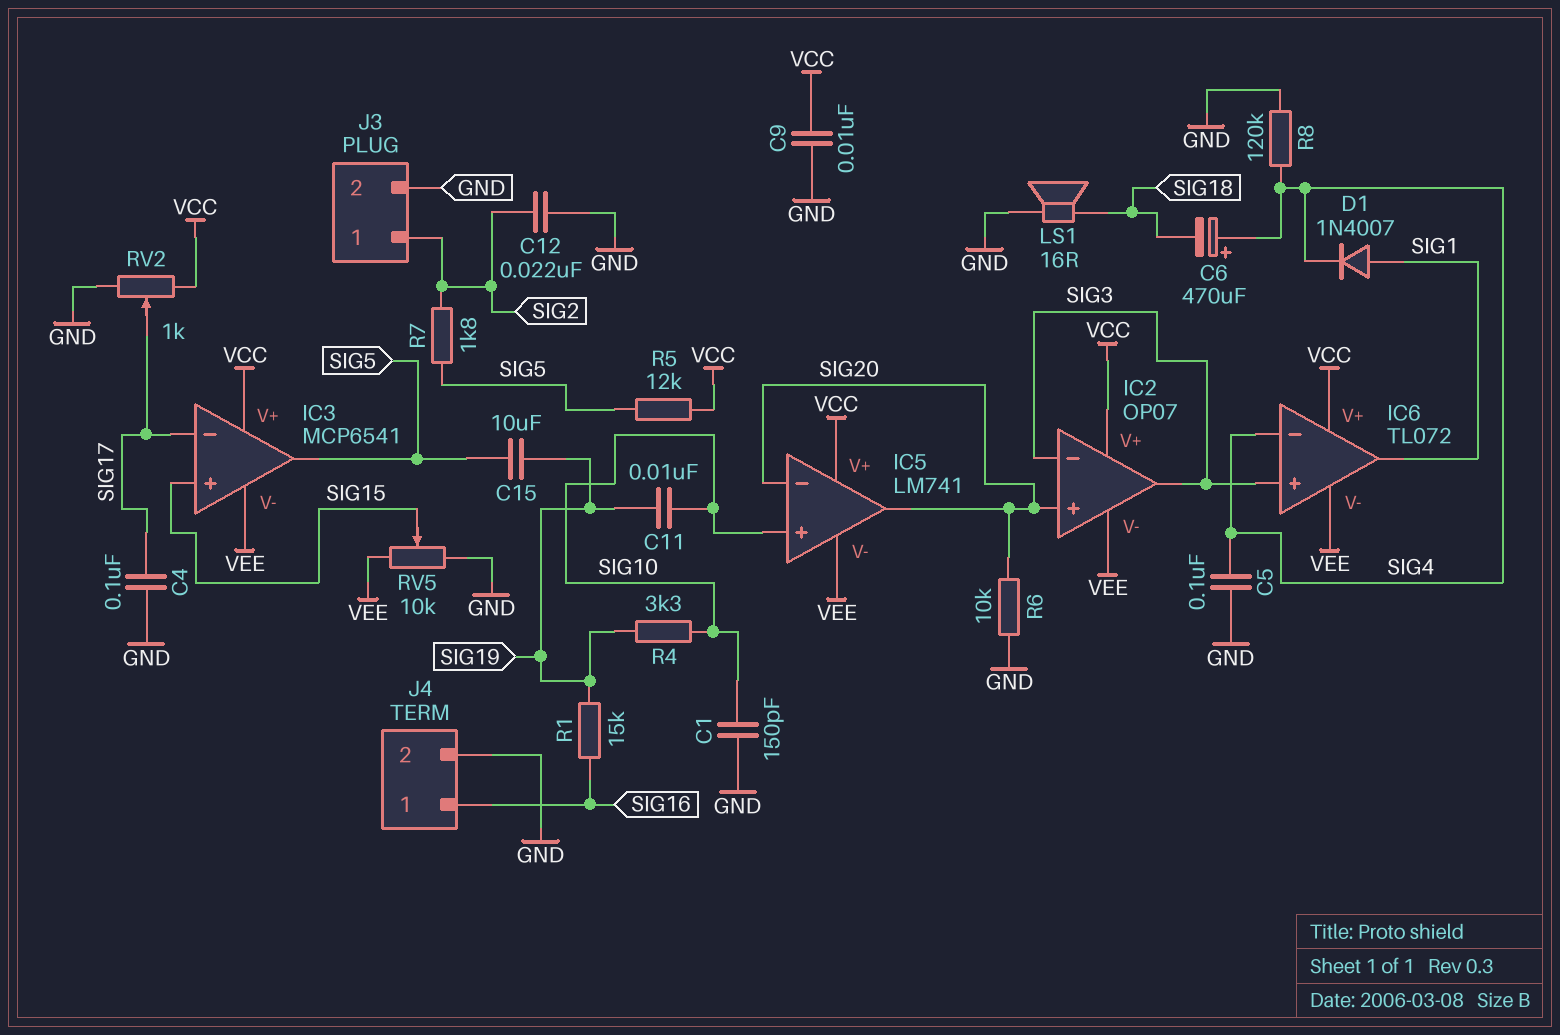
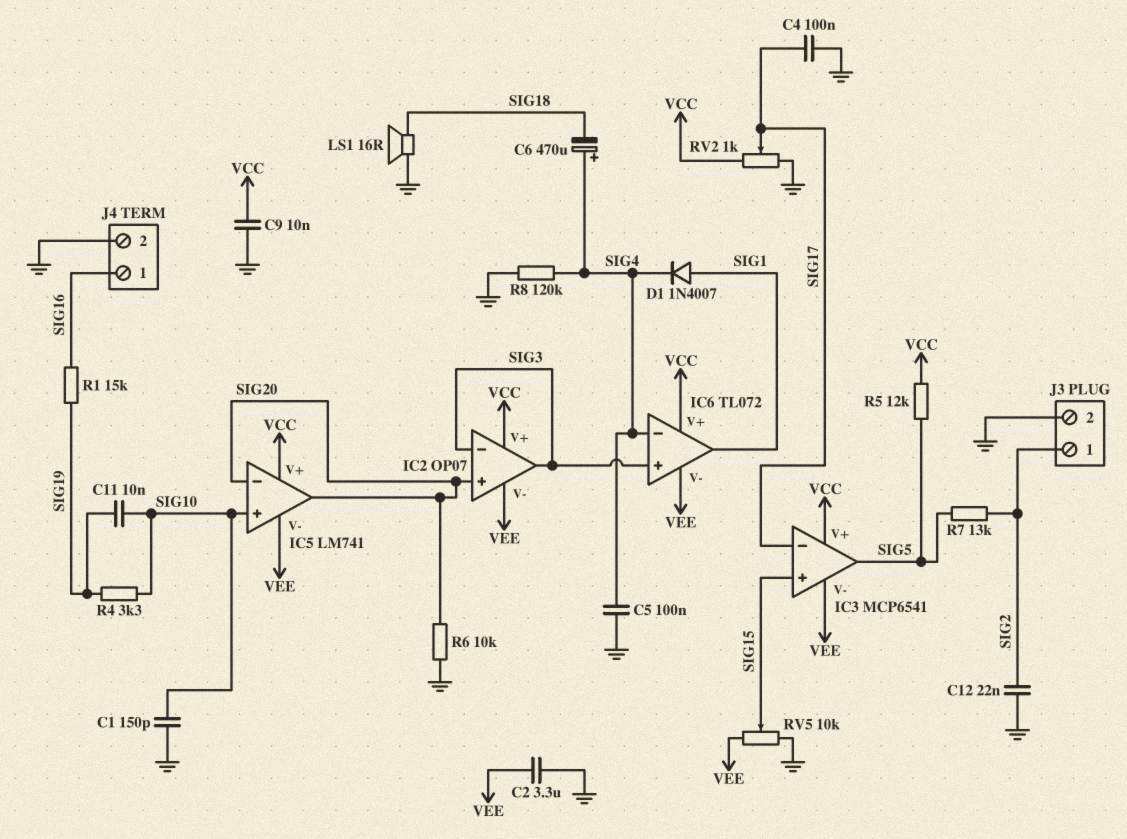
C2: none -> 3.3uF (GND, VEE)
C15: 10uF (SIG5, SIG19) -> none
R7: 1.8k (SIG2, SIG5) -> 13k (SIG2, SIG5)

